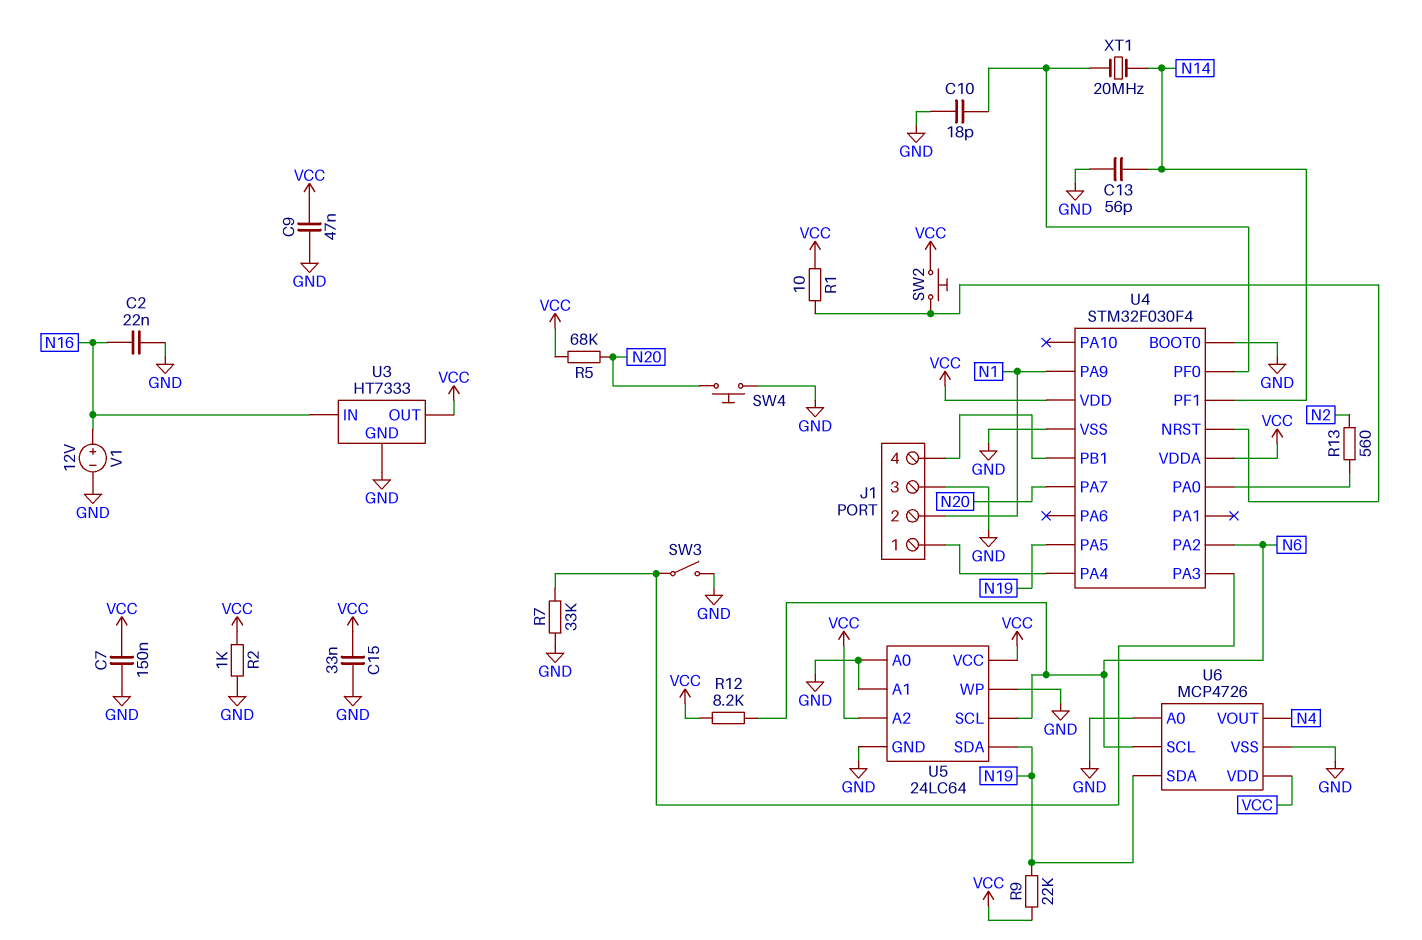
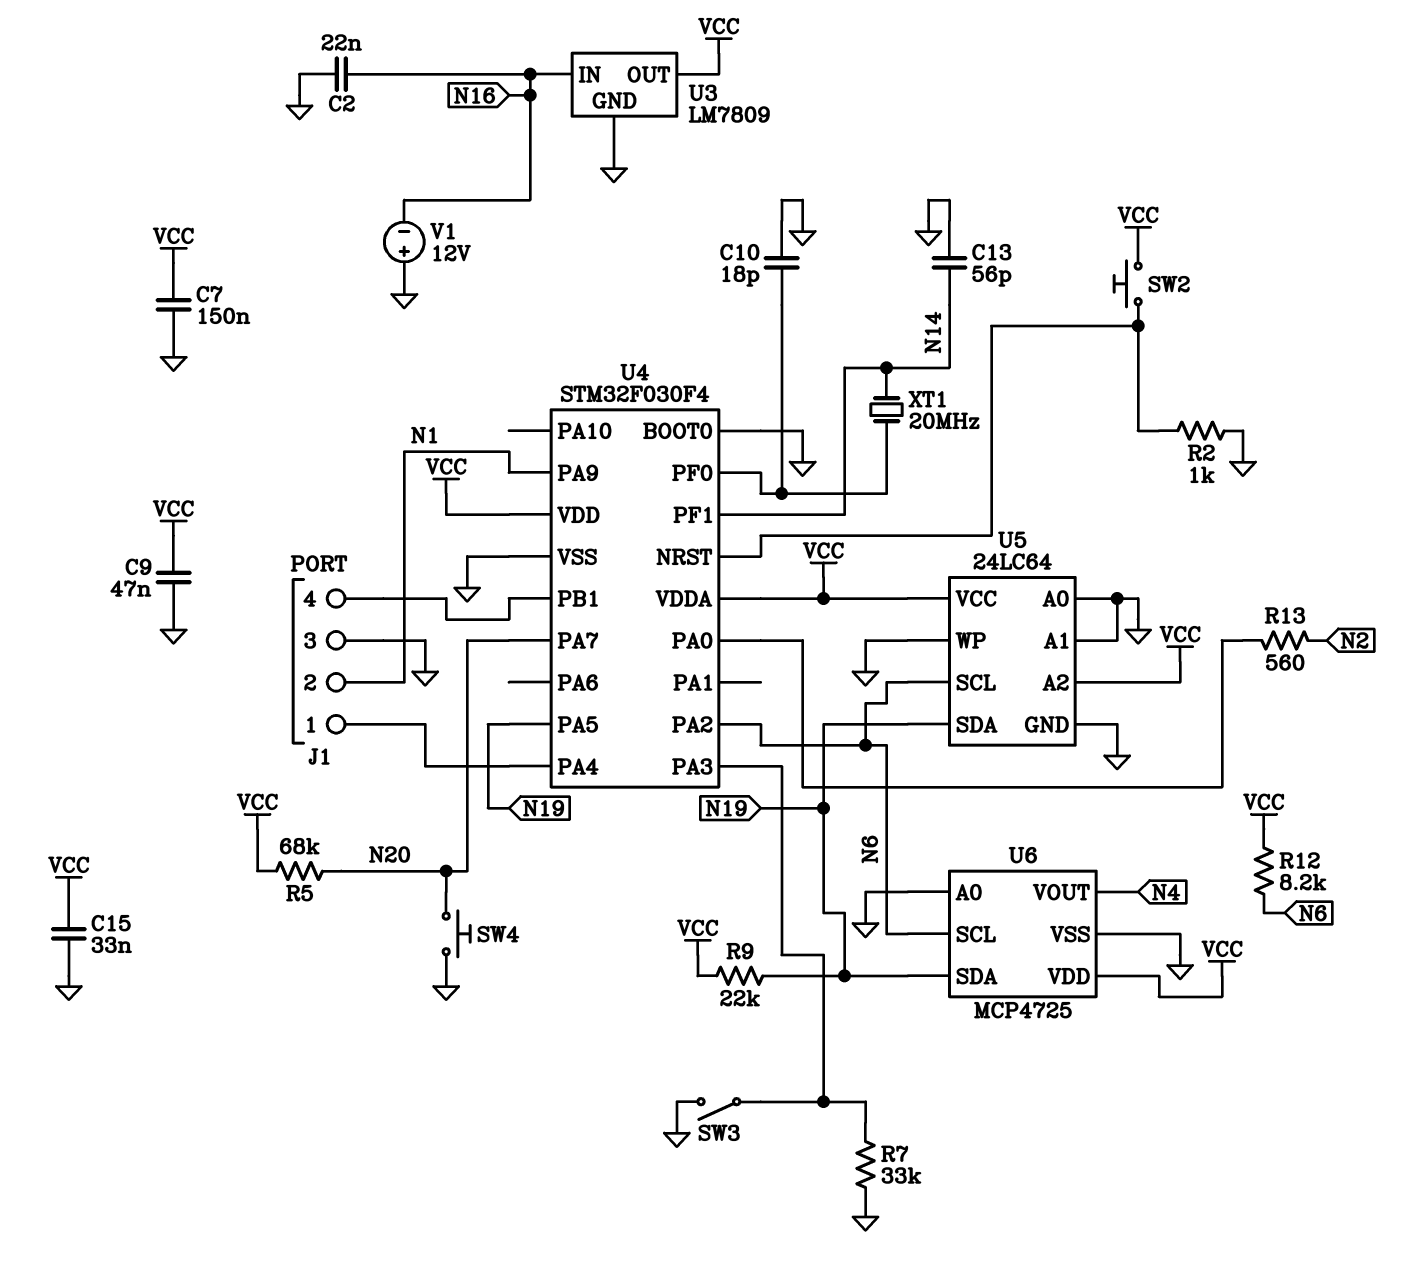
R1: 10 (U4/NRST, VCC) -> none
R2: 1k (GND, VCC) -> 1k (GND, U4/NRST)
U3: HT7333 -> LM7809
U6: MCP4726 -> MCP4725
V1: 12V (plus N16, minus GND) -> 12V (plus GND, minus N16)

